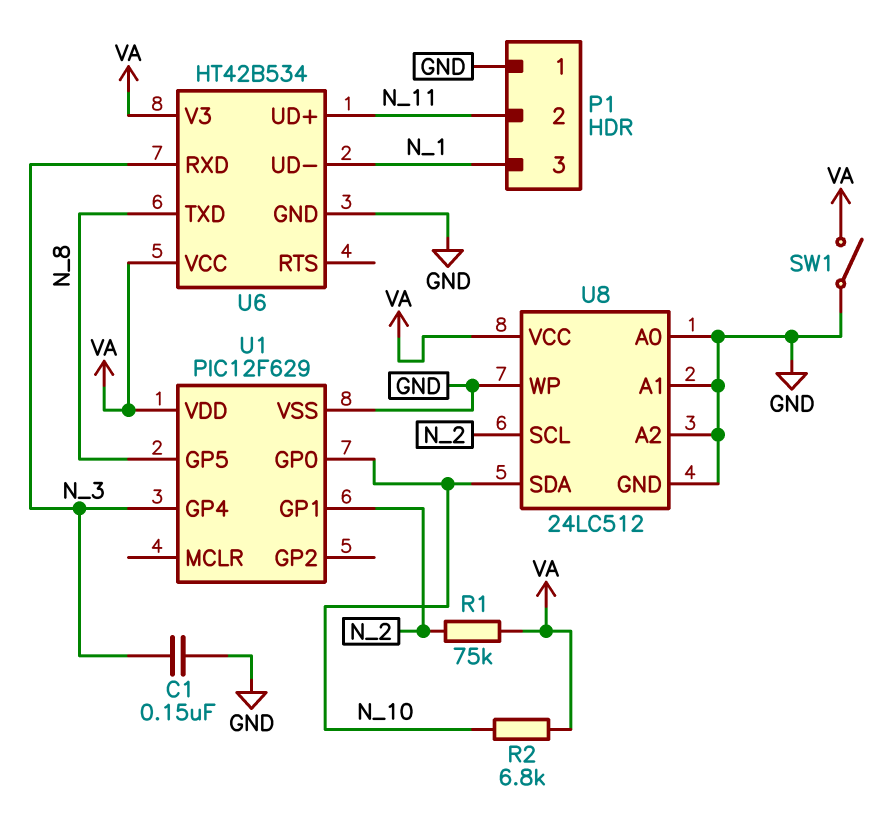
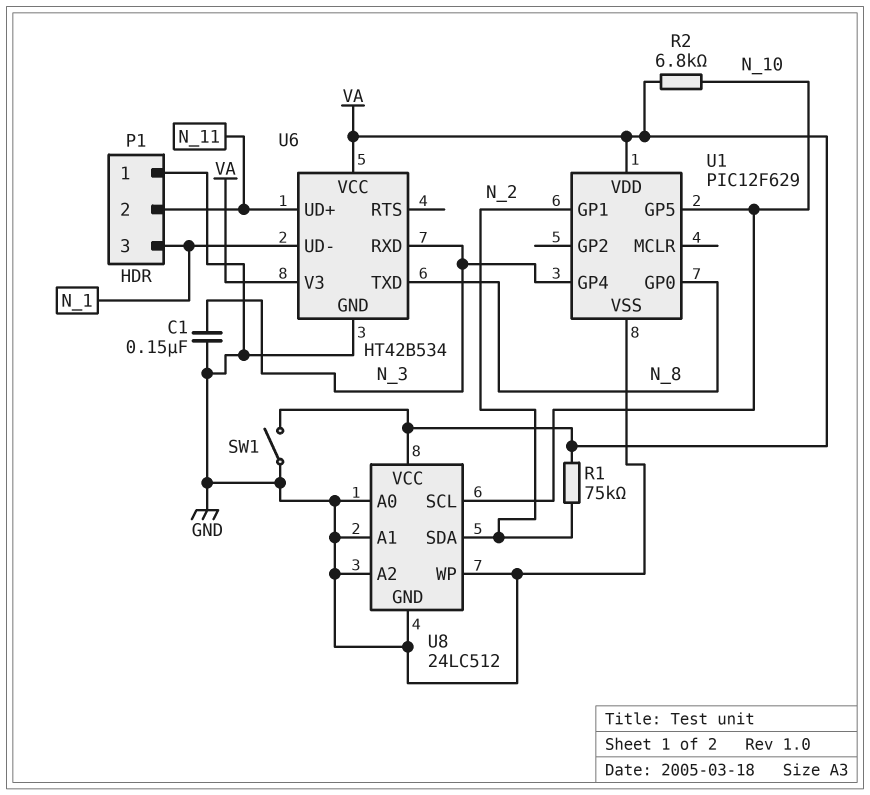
U1 pin GP0: N_10 -> N_8
U1 pin GP5: N_8 -> N_10
U8 pin SCL: N_2 -> N_10
U8 pin SDA: N_10 -> N_2

